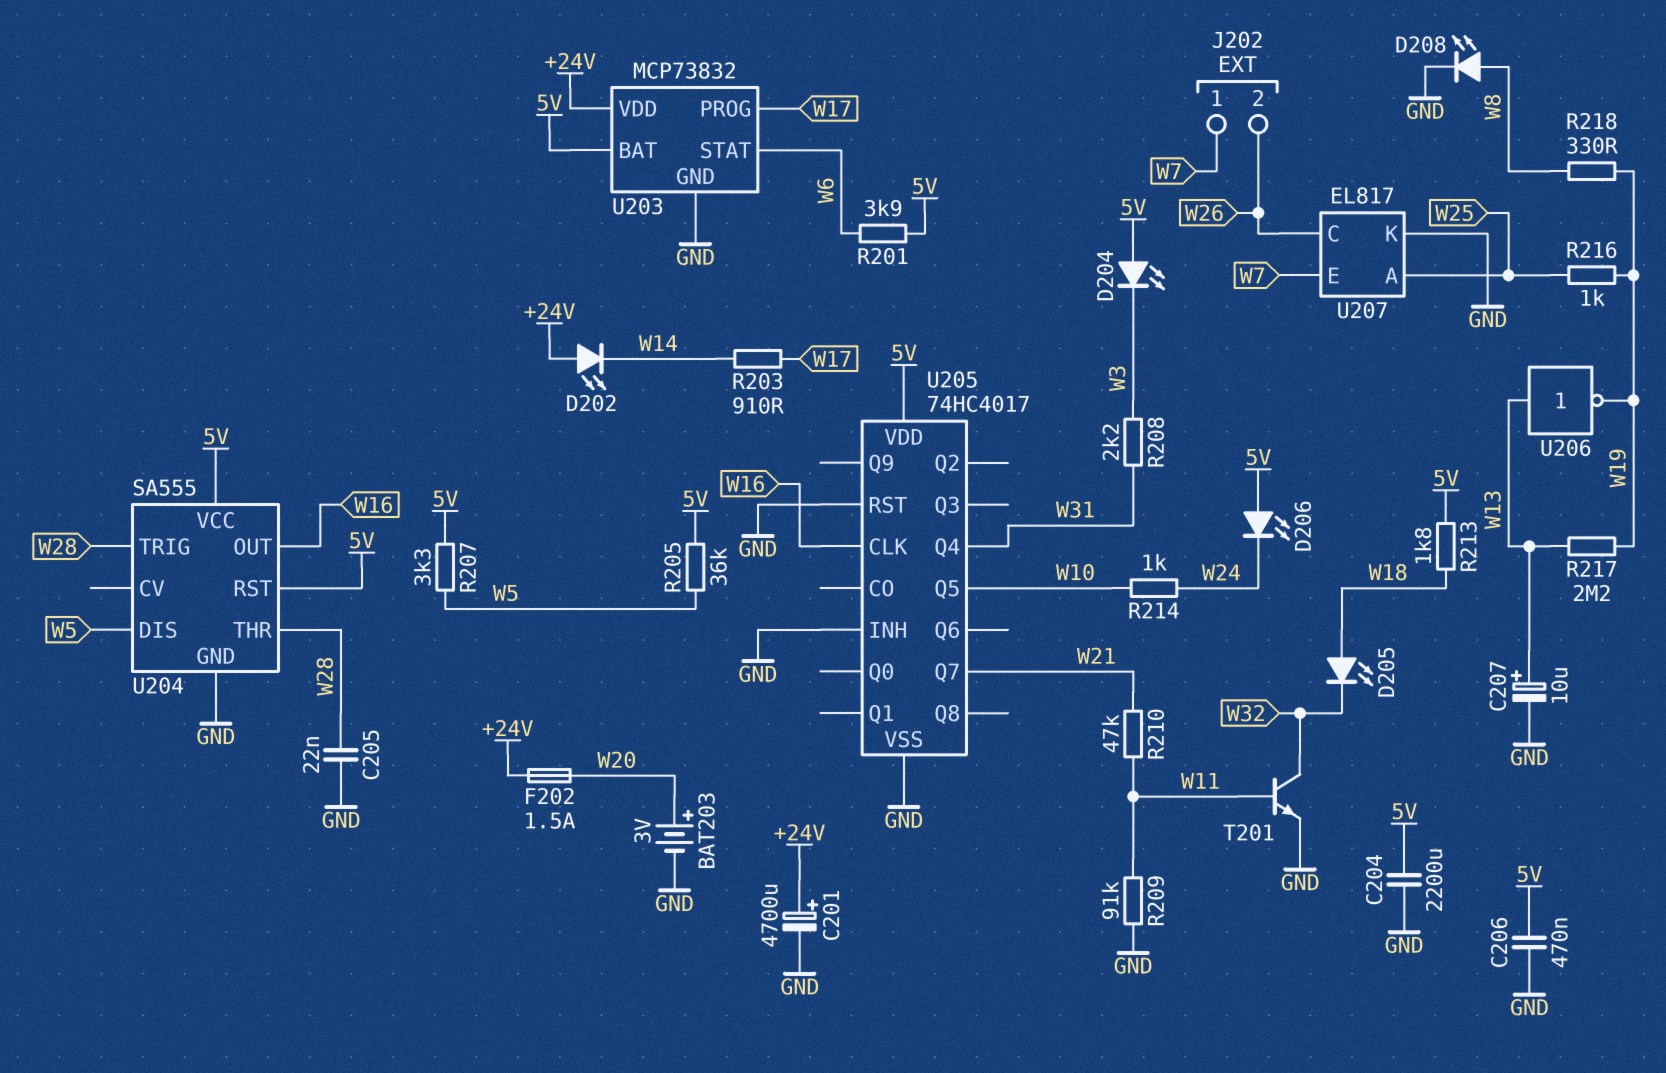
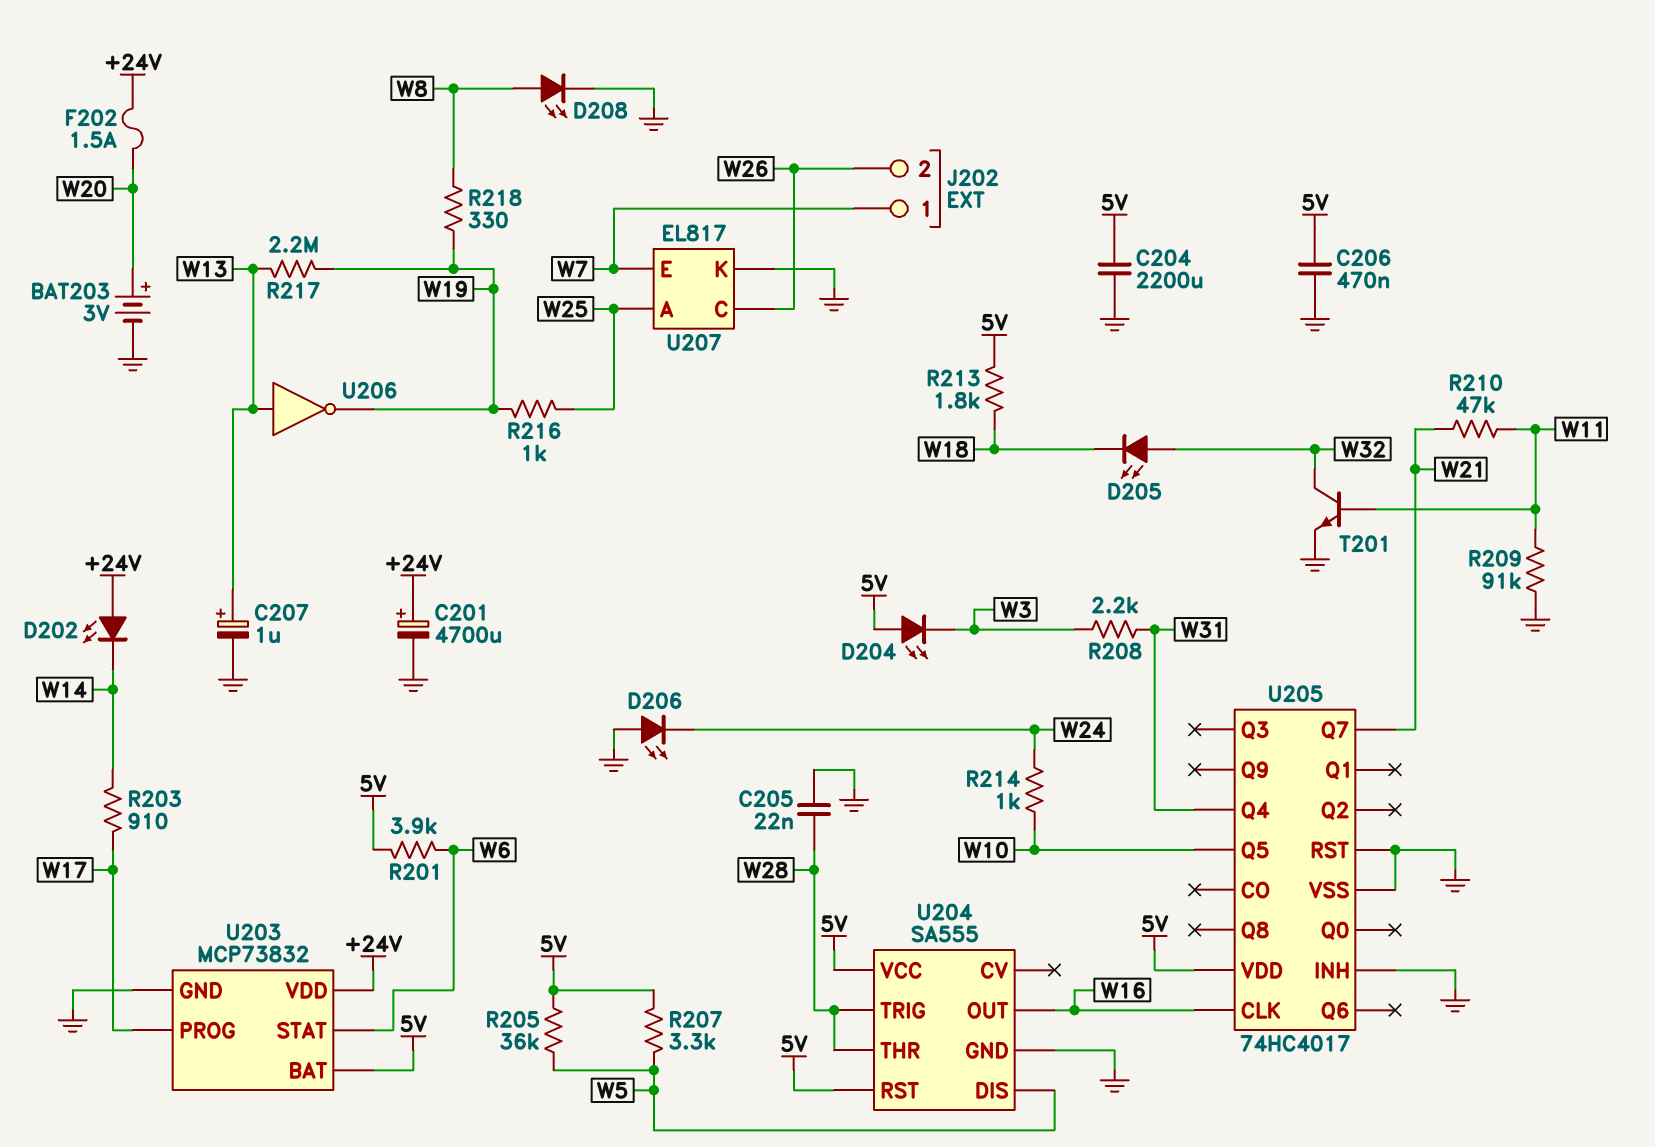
C207: 10uF (plus W13, minus GND) -> 1uF (plus W13, minus GND)
D205: LED (A W18, K W32) -> LED (A W32, K W18)
D206: LED (A 5V, K W24) -> LED (A GND, K W24)

